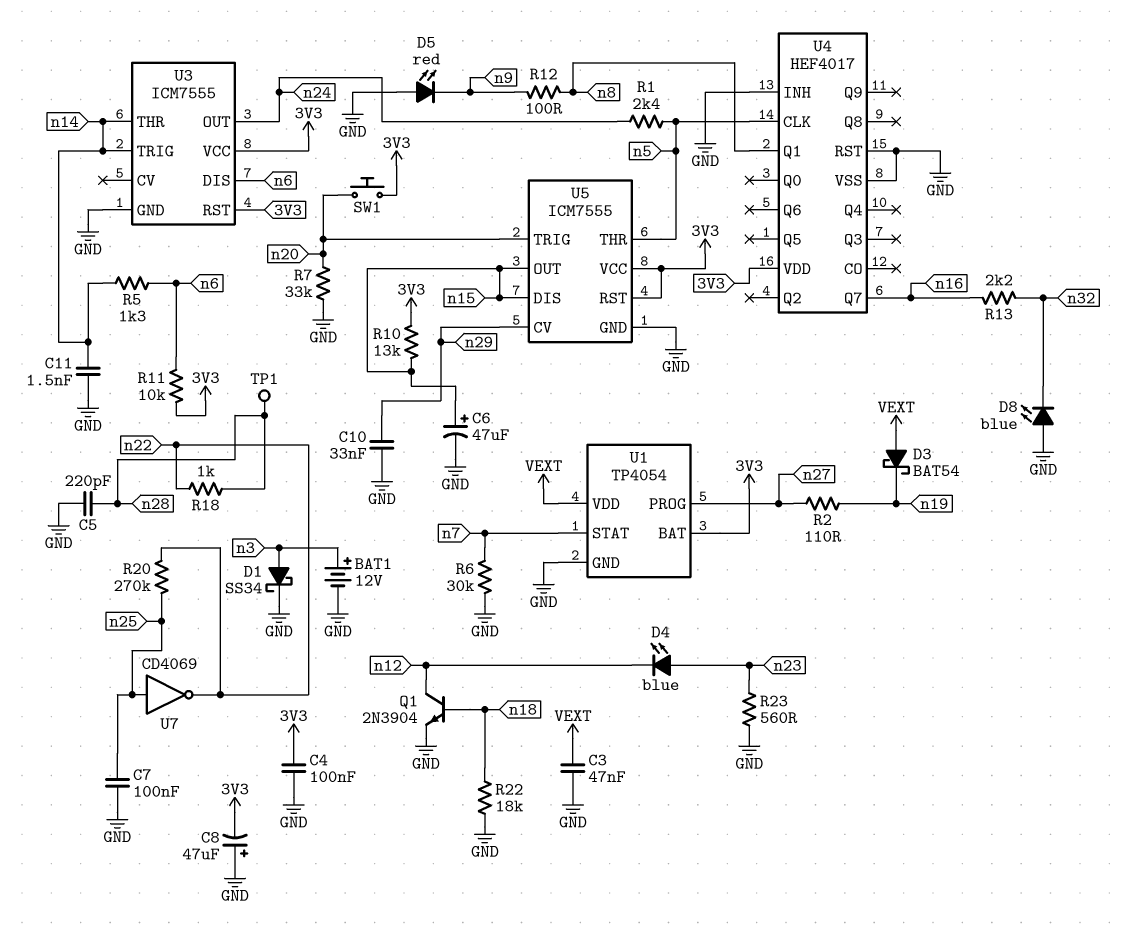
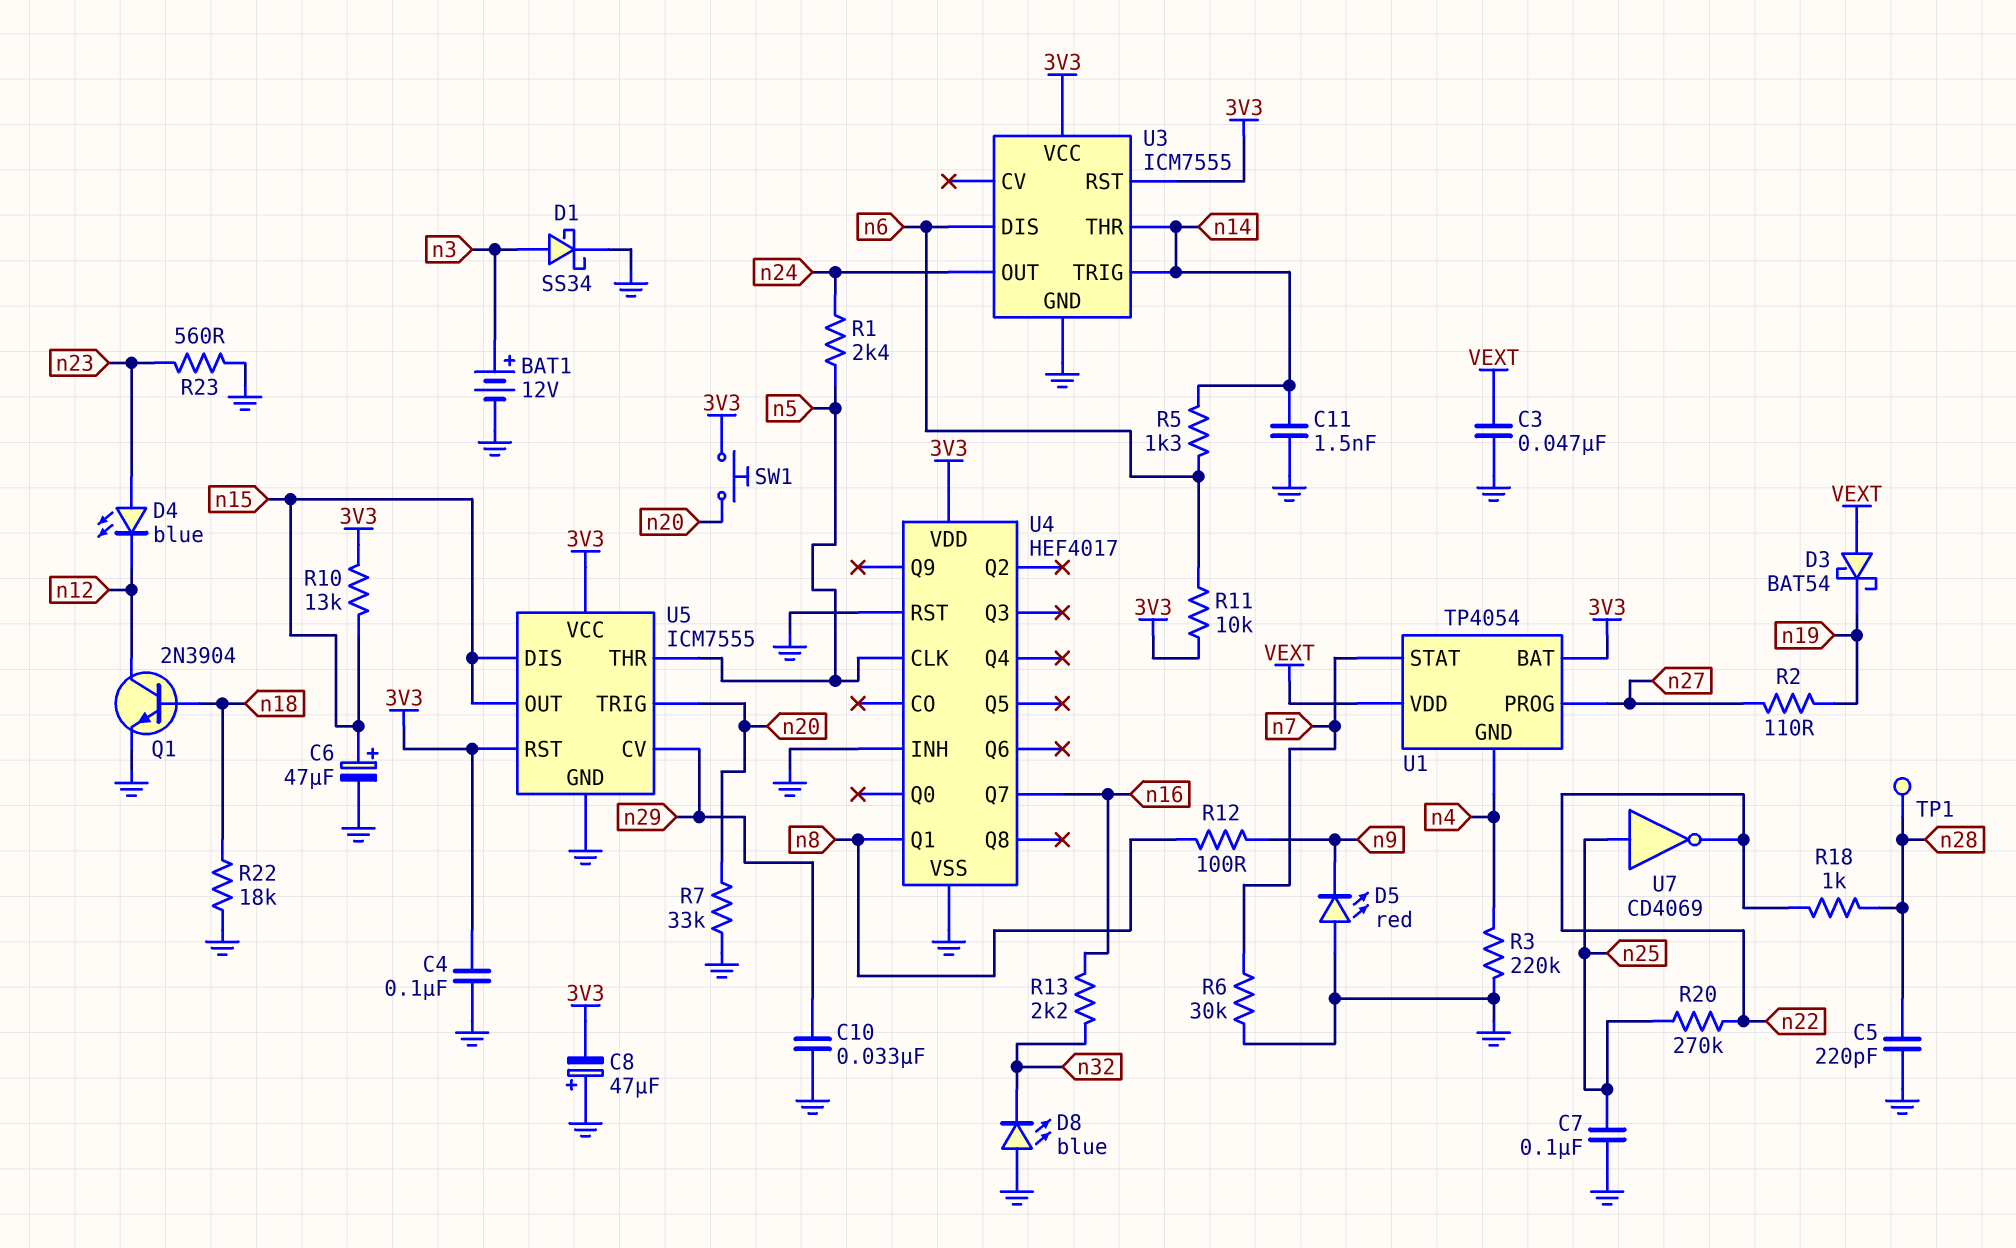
R3: none -> 220k (GND, n4)
U1 pin GND: GND -> n4

